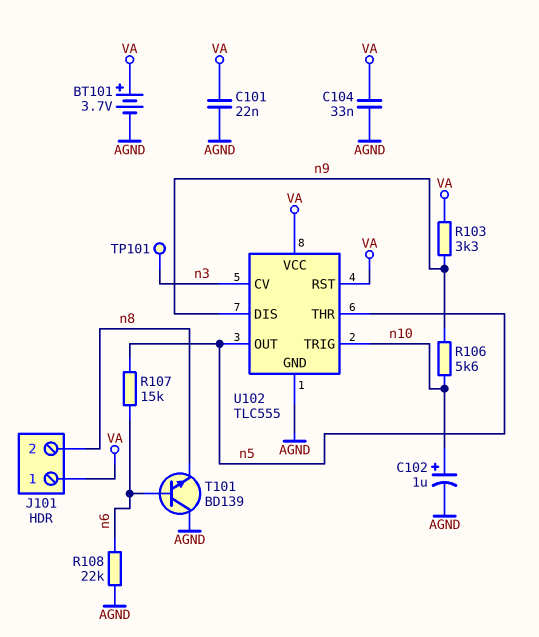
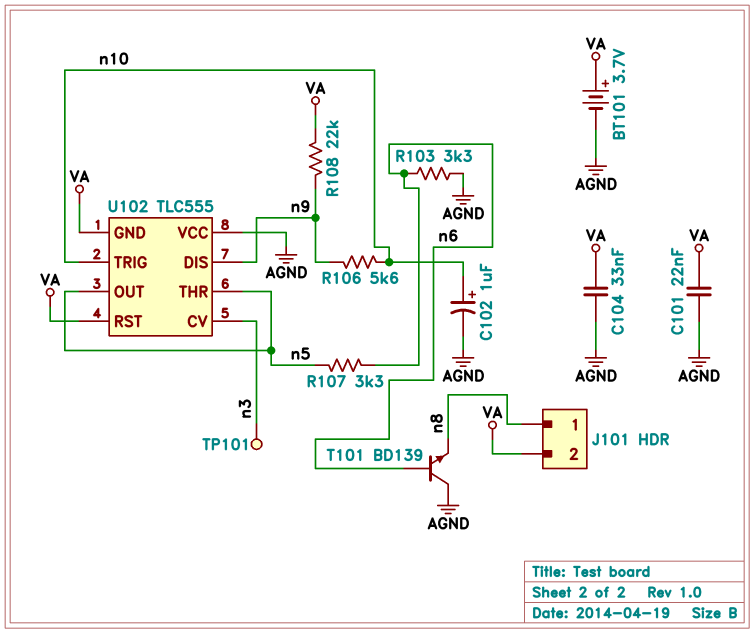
J101 pin 1: VA -> n8
J101 pin 2: n8 -> VA
R103: 3.3k (VA, n9) -> 3.3k (AGND, n6)
R107: 15k (n5, n6) -> 3.3k (n5, n6)
R108: 22k (AGND, n6) -> 22k (VA, n9)
U102 pin GND: AGND -> VA
U102 pin VCC: VA -> AGND

